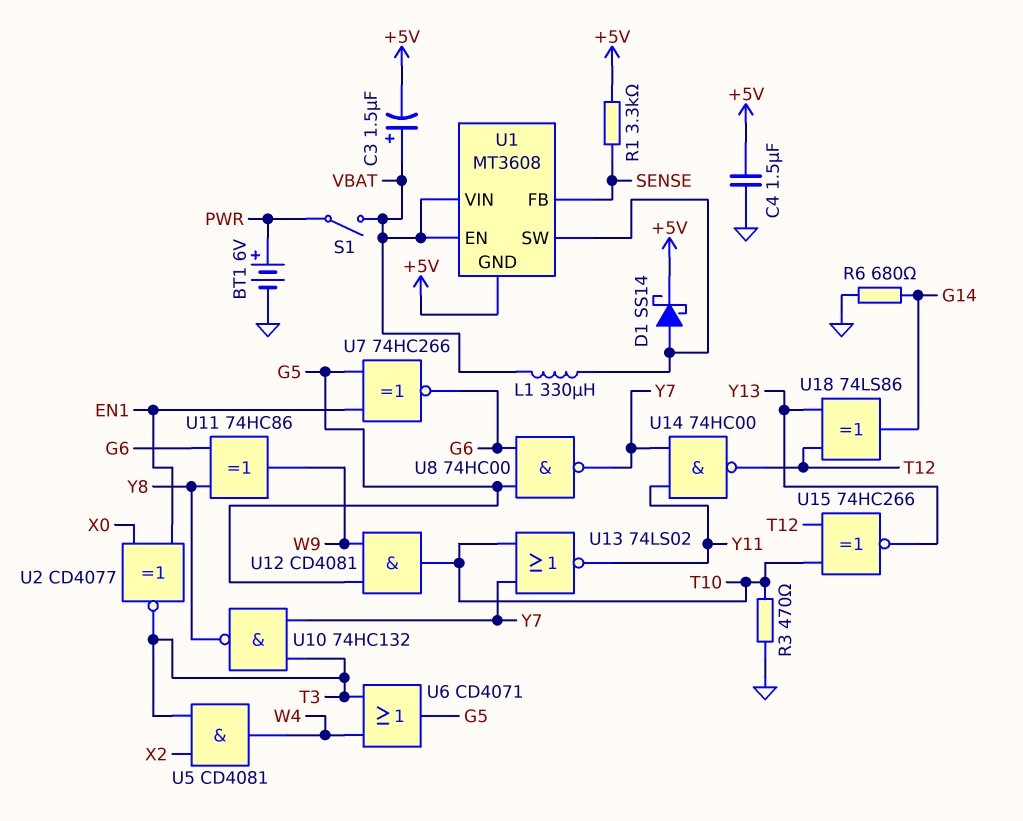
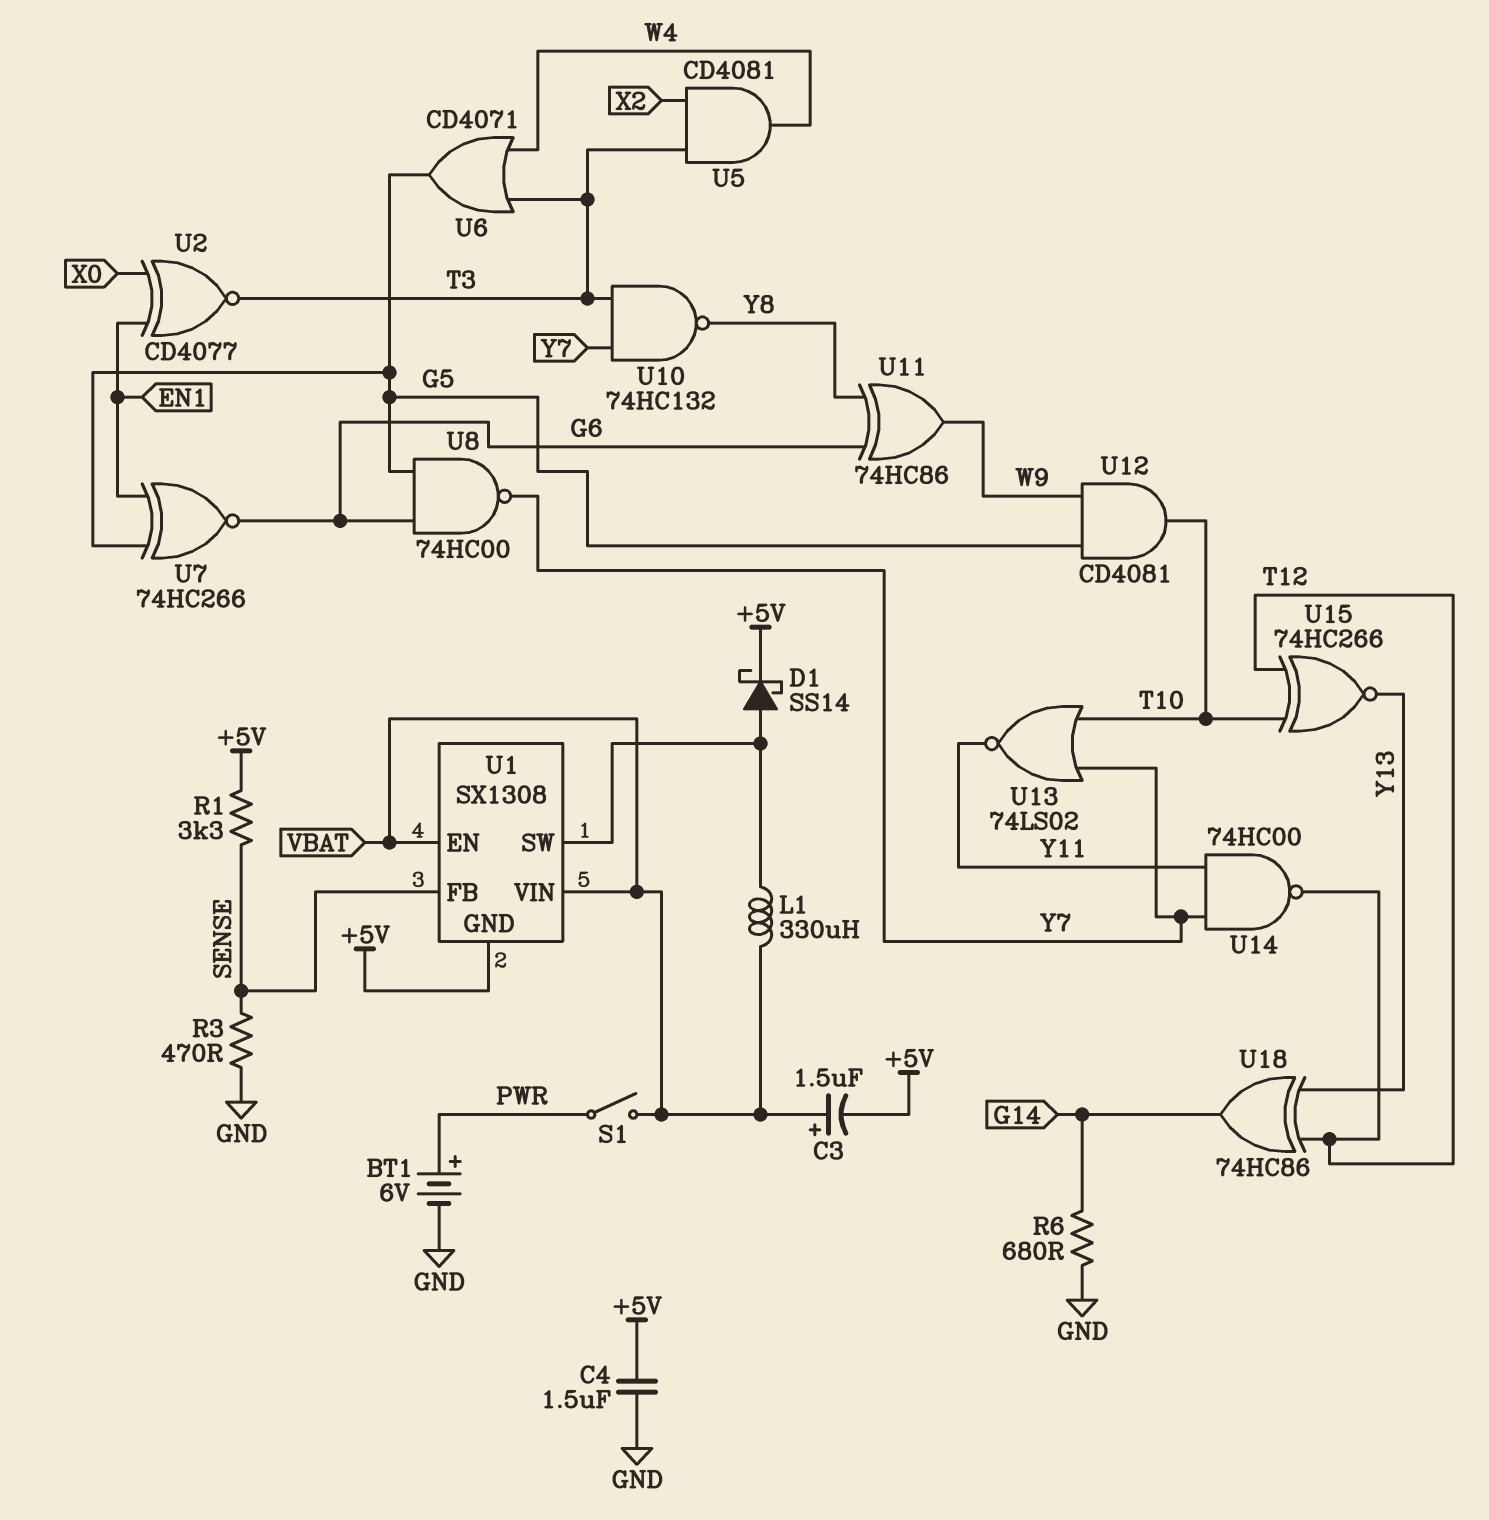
R3: 470 (GND, T10) -> 470 (GND, SENSE)
U1: MT3608 -> SX1308
U18: XOR 74LS86 (in T12, in Y13, out G14) -> XOR 74HC86 (in T12, in Y13, out G14)

